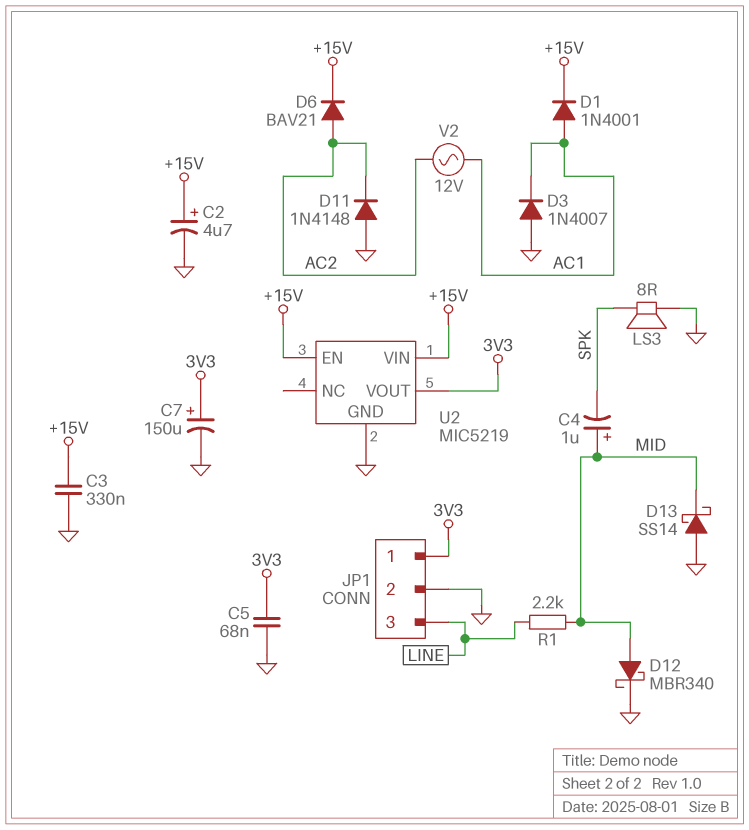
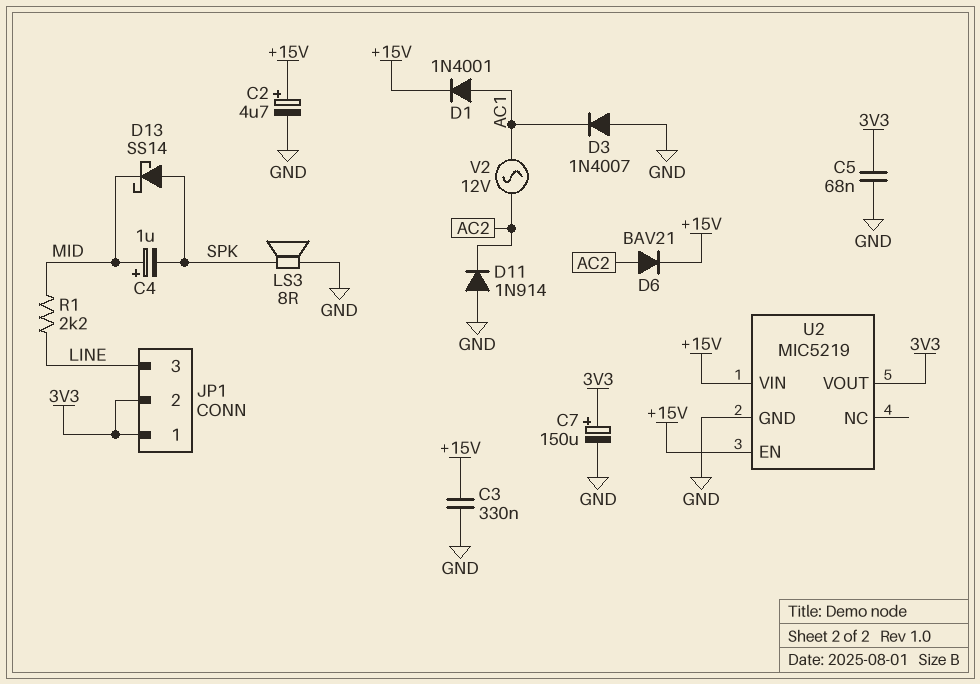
D11: diode 1N4148 (A GND, K AC2) -> diode 1N914 (A GND, K AC2)
D12: schottky MBR340 (A MID, K GND) -> none
D13: schottky SS14 (A GND, K MID) -> schottky SS14 (A SPK, K MID)
JP1 pin 2: GND -> 3V3

